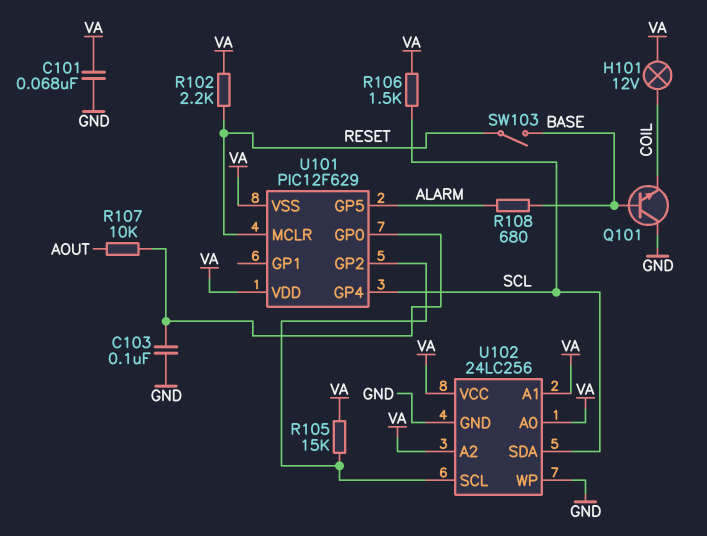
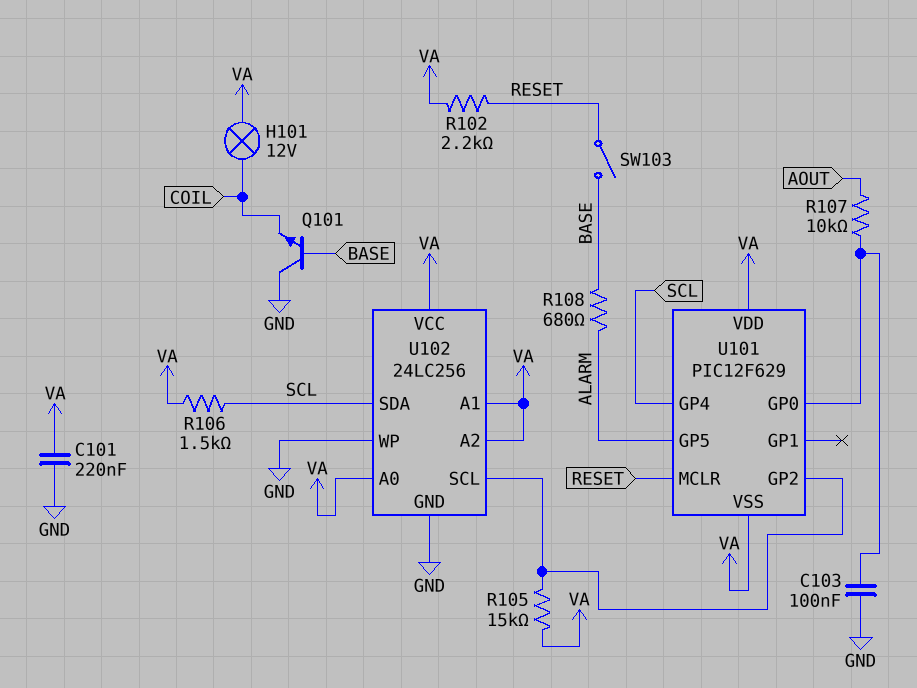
C101: 68nF (GND, VA) -> 220nF (GND, VA)

